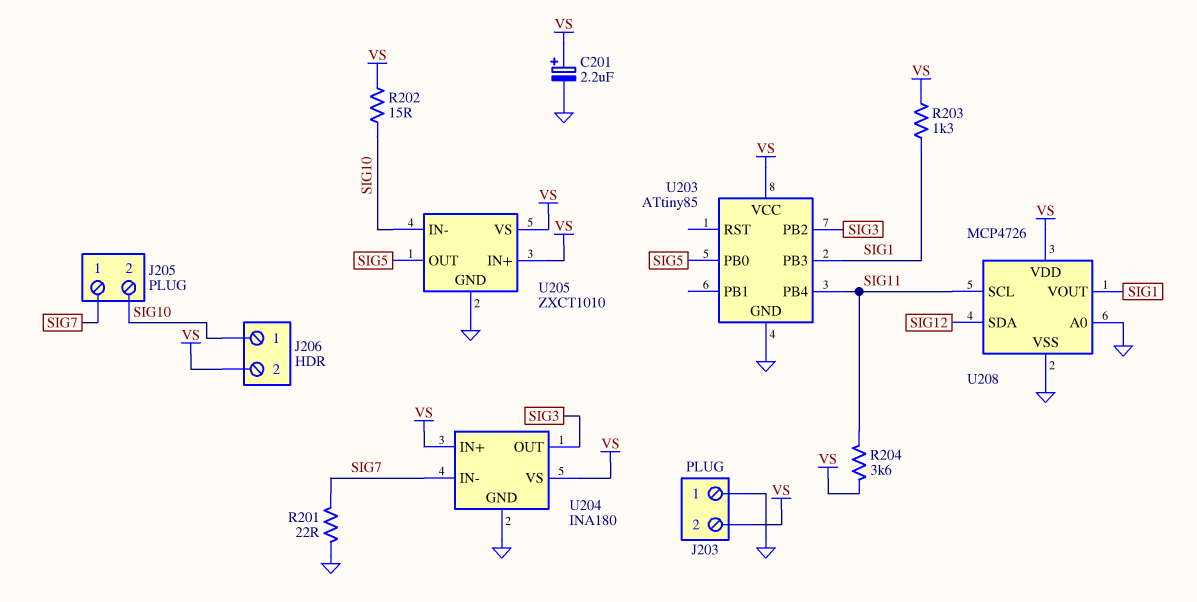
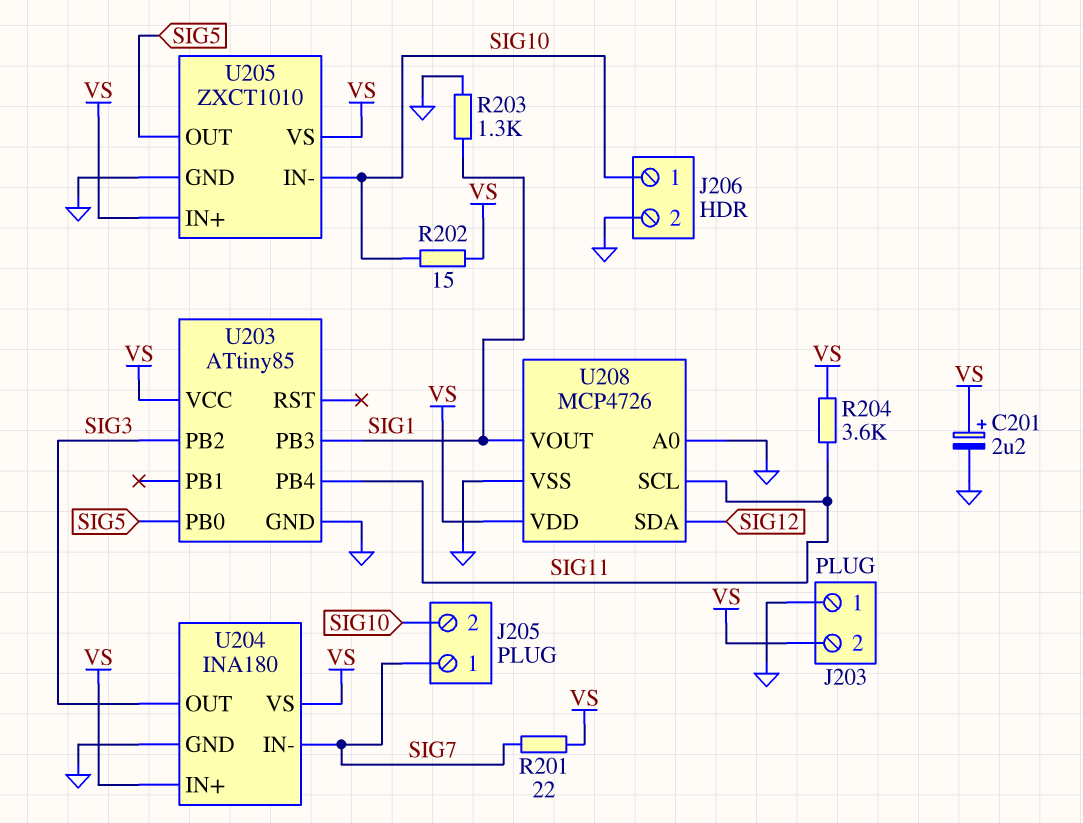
J206 pin 2: VS -> GND
R201: 22 (GND, SIG7) -> 22 (SIG7, VS)
R203: 1.3k (SIG1, VS) -> 1.3k (GND, SIG1)

